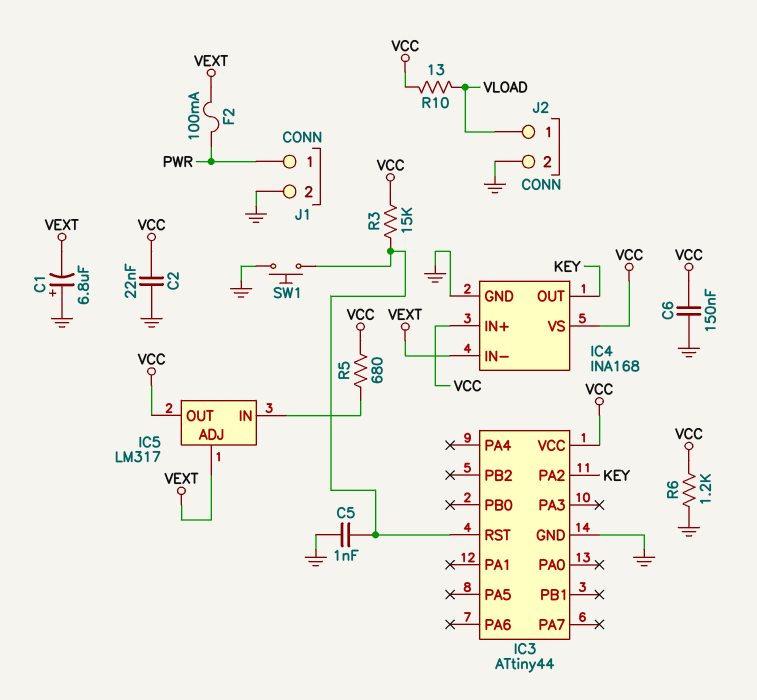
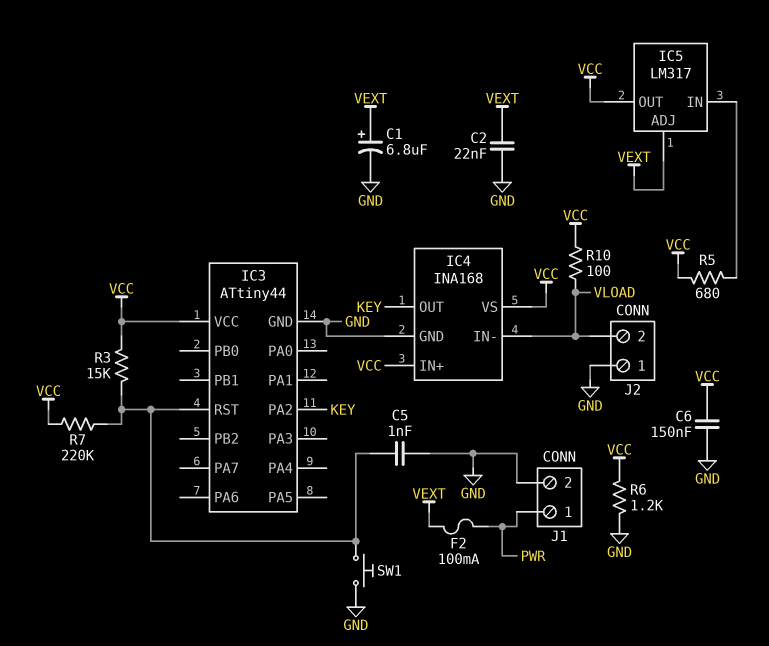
C1: 6.8uF (plus GND, minus VEXT) -> 6.8uF (plus VEXT, minus GND)
C2: 22nF (GND, VCC) -> 22nF (GND, VEXT)
IC4 pin IN-: VEXT -> VLOAD
J2 pin 1: VLOAD -> GND
J2 pin 2: GND -> VLOAD
R7: none -> 220k (IC3/RST, VCC)
R10: 13 (VCC, VLOAD) -> 100 (VCC, VLOAD)

